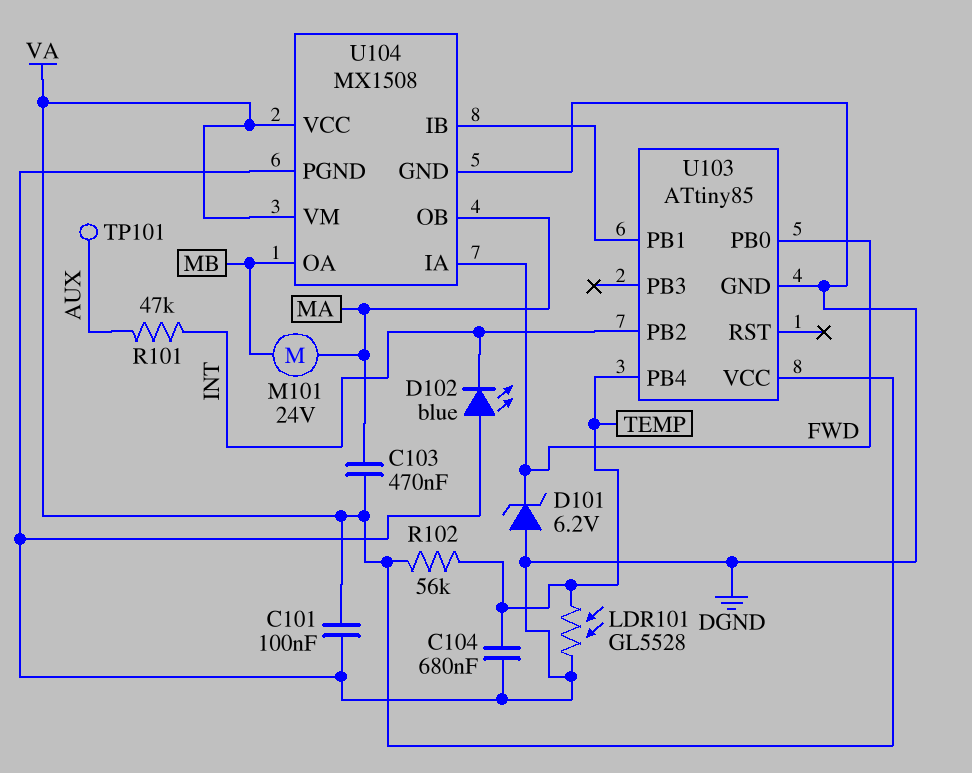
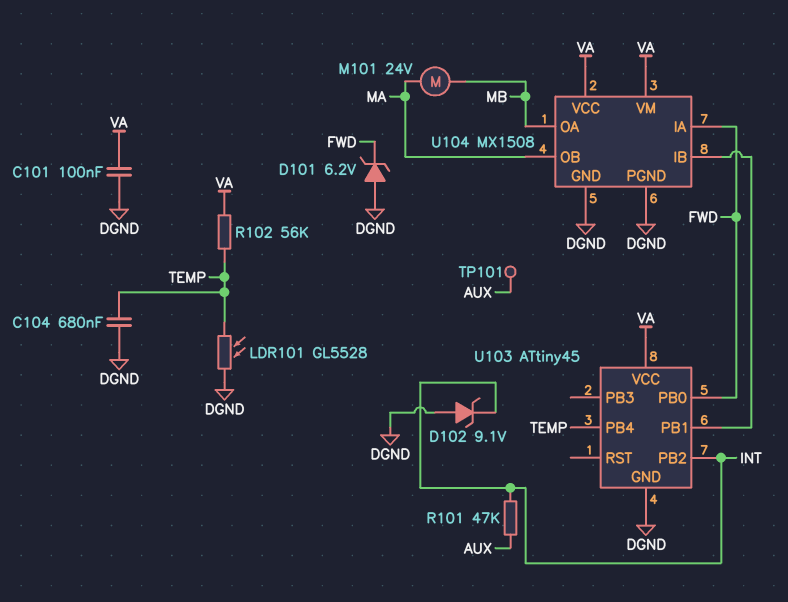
C103: 470nF (MA, VA) -> none
D102: LED blue (A DGND, K INT) -> zener 9.1V (A DGND, K INT)
U103: ATtiny85 -> ATtiny45

